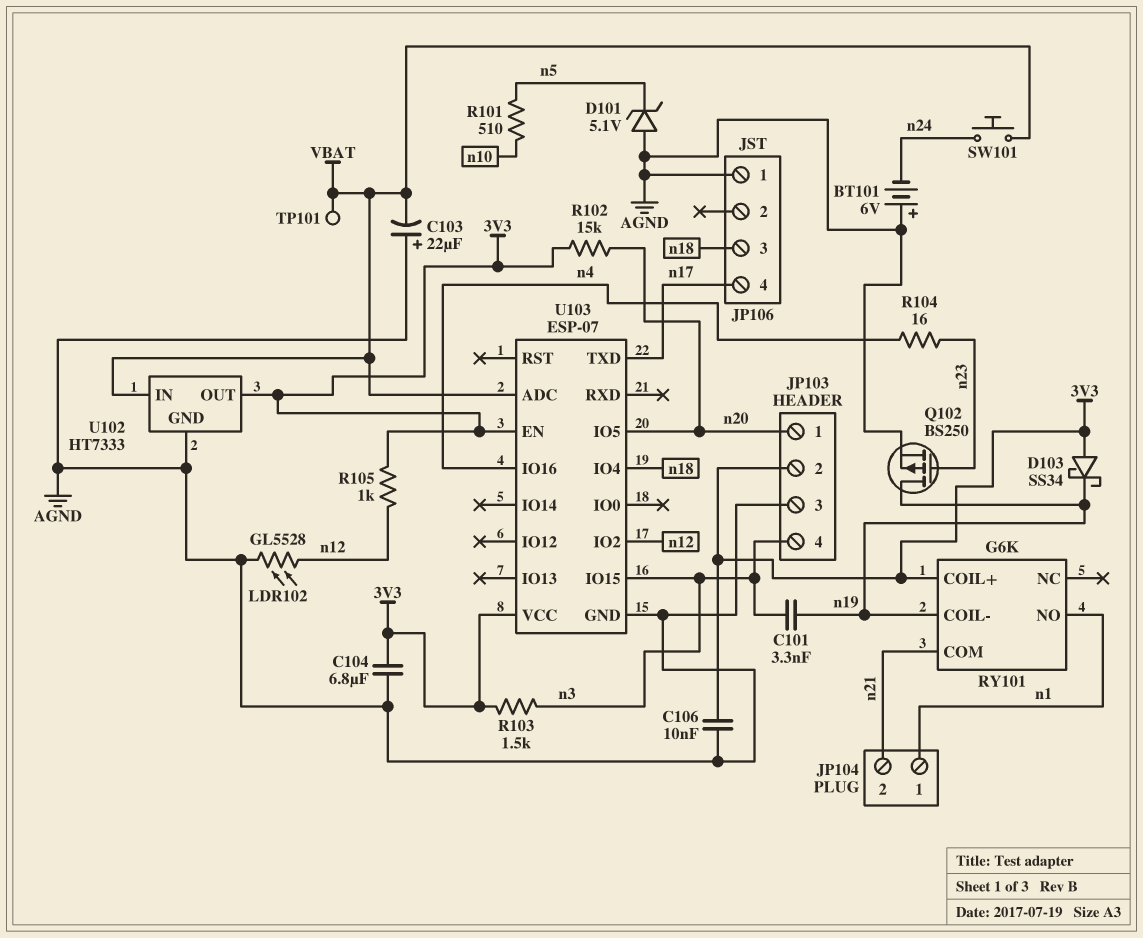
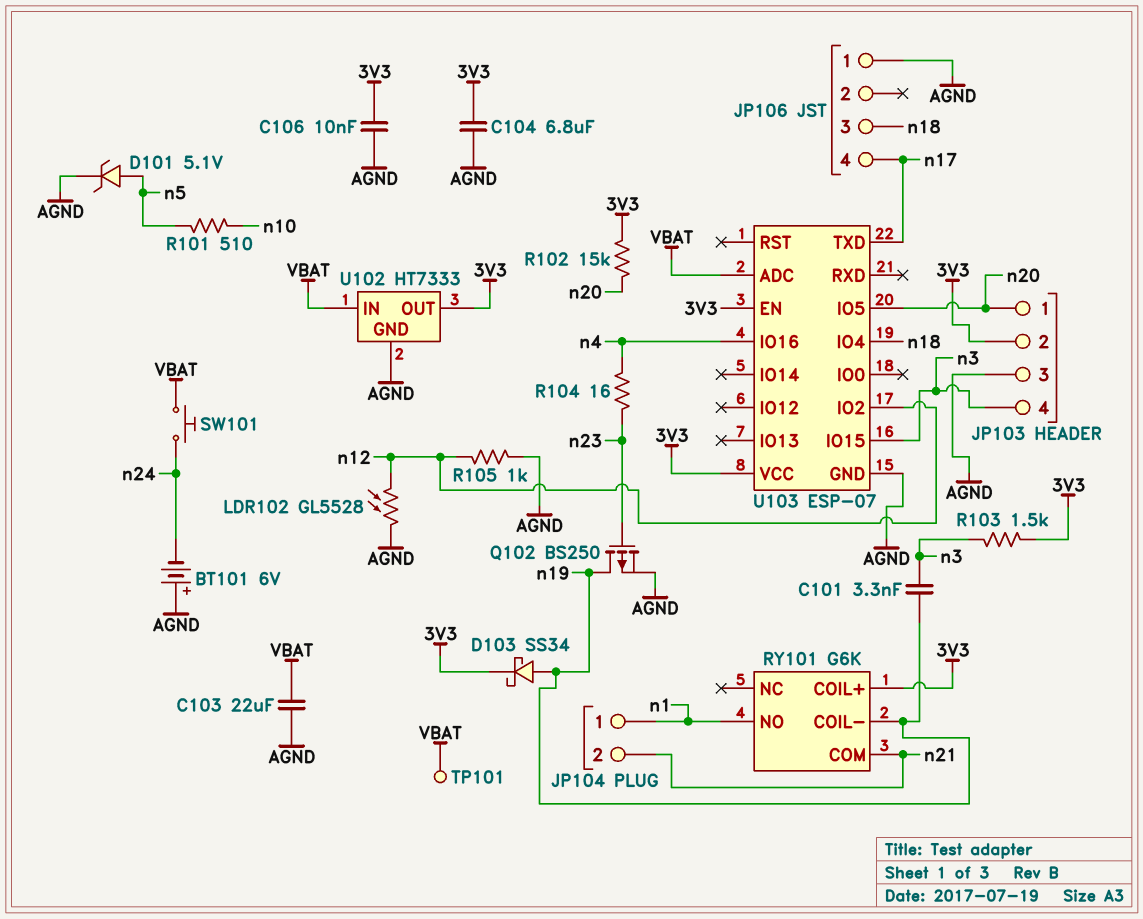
C103: 22uF (plus AGND, minus VBAT) -> 22uF (AGND, VBAT)
D101: zener 5.1V (A AGND, K n5) -> zener 5.1V (A n5, K AGND)
D103: schottky SS34 (A 3V3, K n19) -> schottky SS34 (A n19, K 3V3)
R105: 1k (3V3, n12) -> 1k (AGND, n12)

